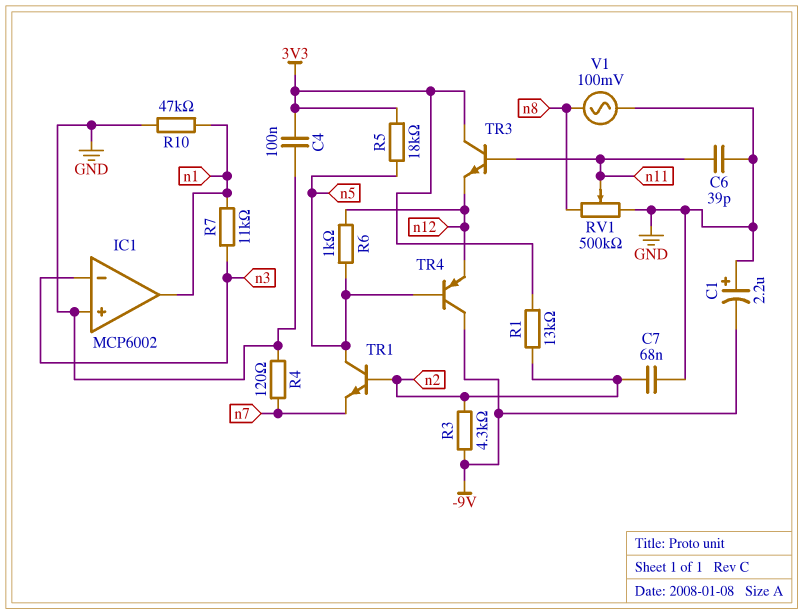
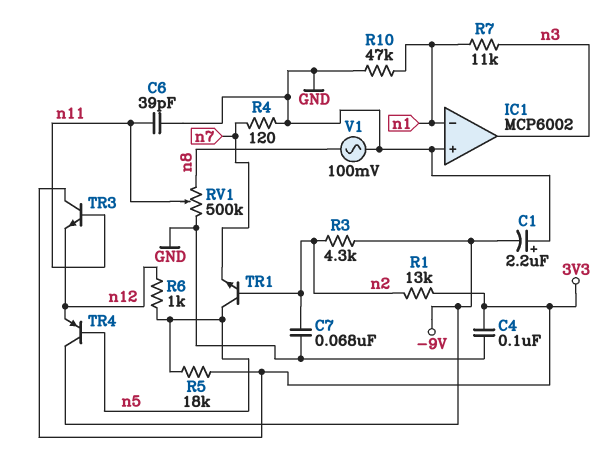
IC1 pin in-: n3 -> n1
IC1 pin out: n1 -> n3

